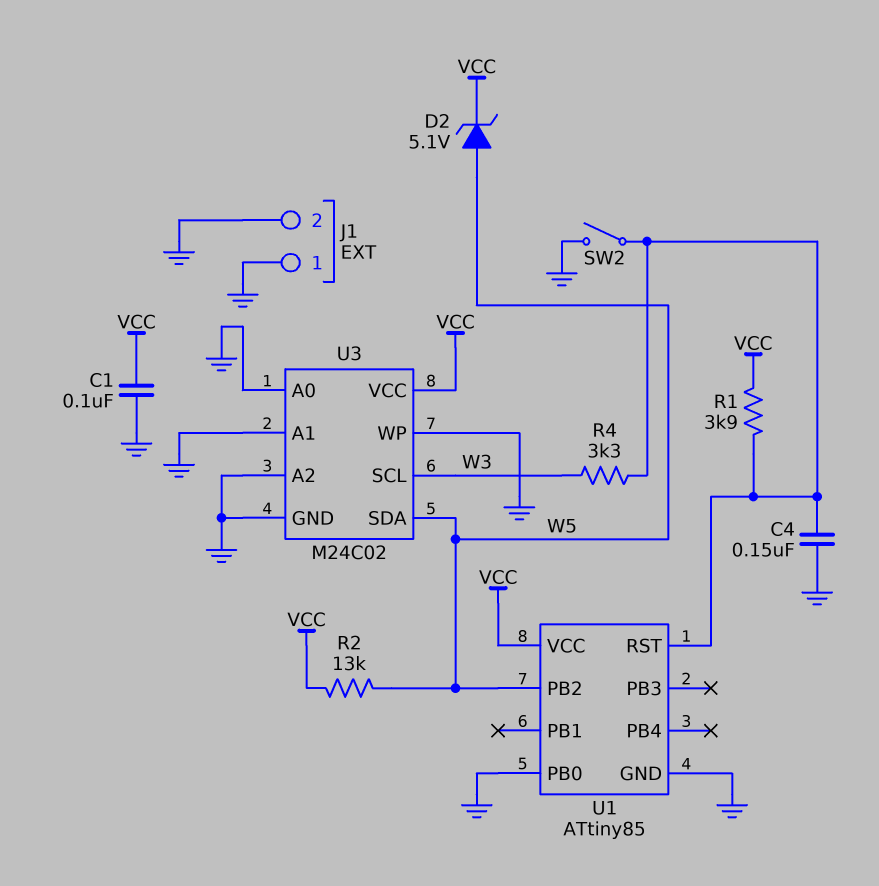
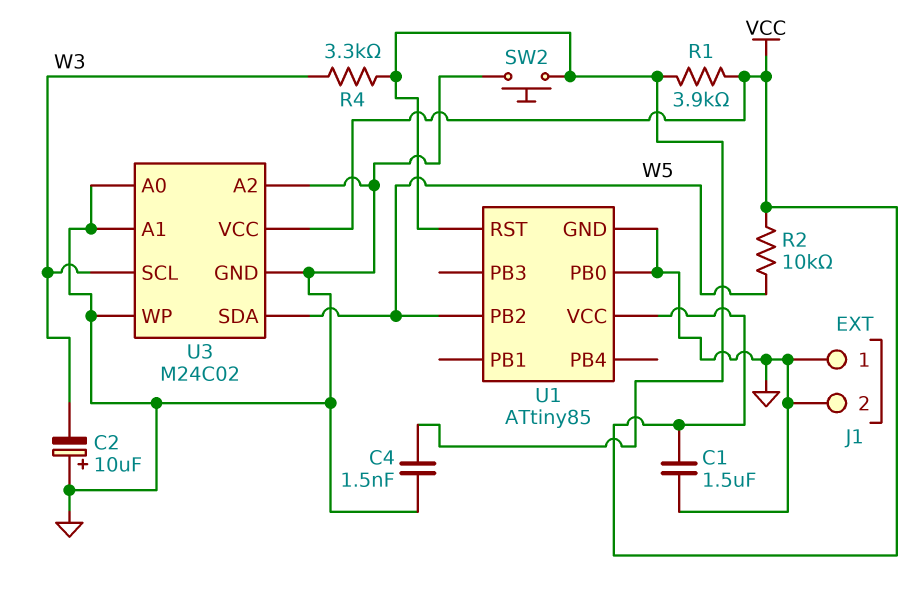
C1: 100nF (GND, VCC) -> 1.5uF (GND, VCC)
C2: none -> 10uF (plus GND, minus W3)
C4: 150nF (GND, U1/RST) -> 1.5nF (GND, U1/RST)
D2: zener 5.1V (A W5, K VCC) -> none
R2: 13k (VCC, W5) -> 10k (VCC, W5)
SW2: switch (GND, U1/RST) -> button (GND, U1/RST)

